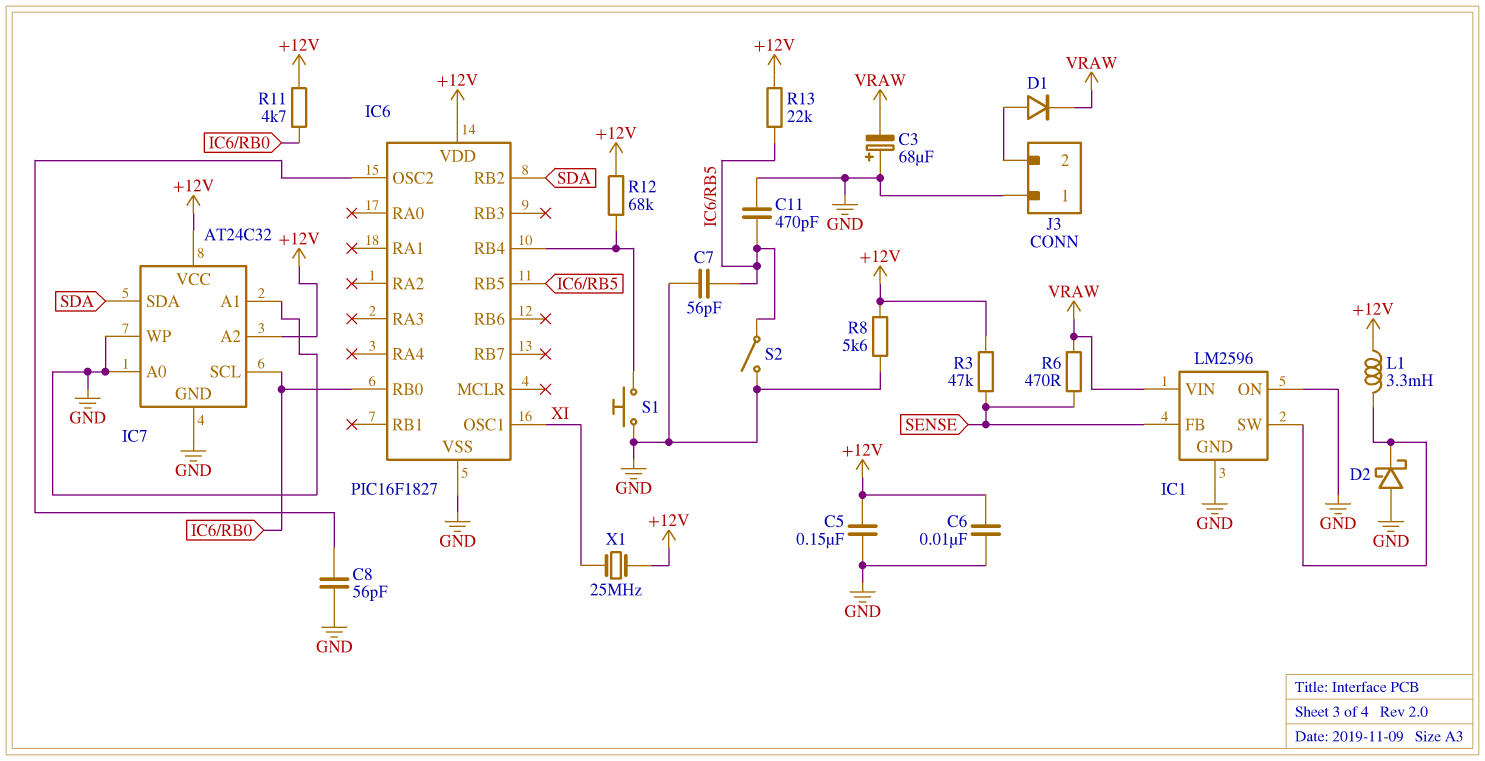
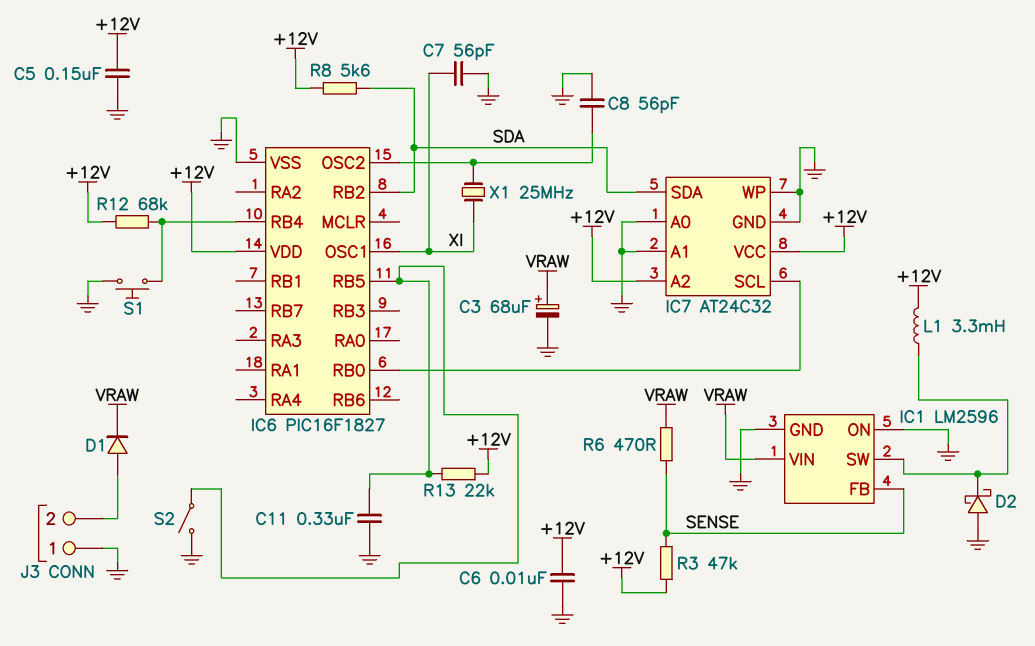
C3: 68uF (plus GND, minus VRAW) -> 68uF (plus VRAW, minus GND)
C7: 56pF (GND, IC6/RB5) -> 56pF (GND, XI)
C11: 470pF (GND, IC6/RB5) -> 330nF (GND, IC6/RB5)
R8: 5.6k (+12V, GND) -> 5.6k (+12V, SDA)
R11: 4.7k (+12V, IC6/RB0) -> none
X1: 25MHz (+12V, XI) -> 25MHz (IC6/OSC2, XI)

